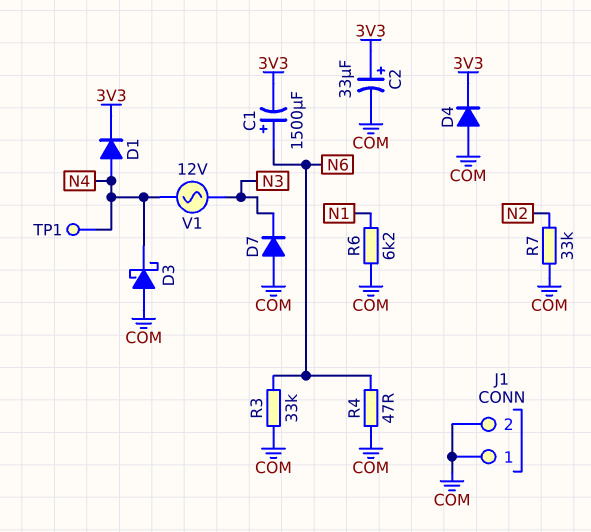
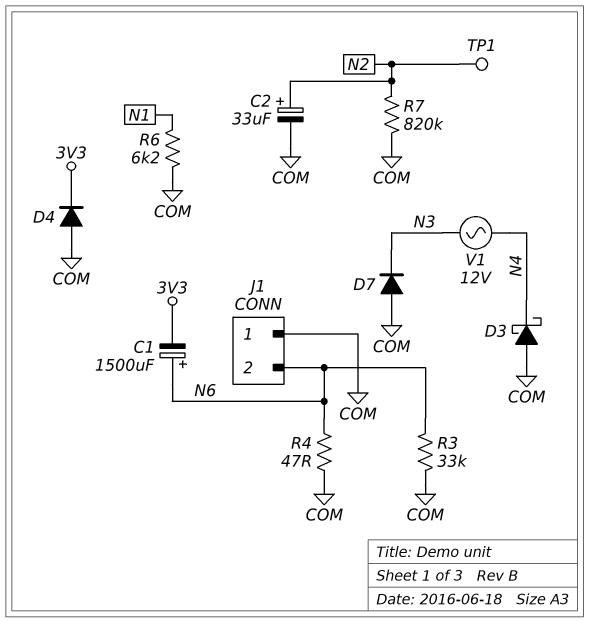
C2: 33uF (plus 3V3, minus COM) -> 33uF (plus N2, minus COM)
D1: diode (A N4, K 3V3) -> none
J1 pin 2: COM -> N6
R7: 33k (COM, N2) -> 820k (COM, N2)
TP1: test point (N4) -> test point (N2)

